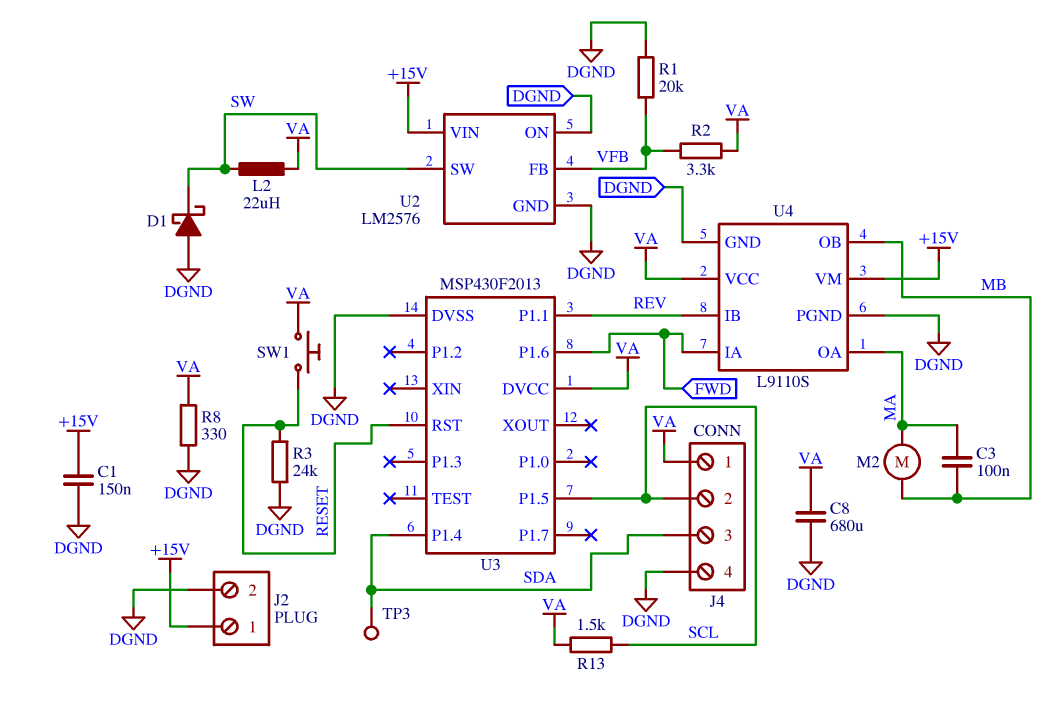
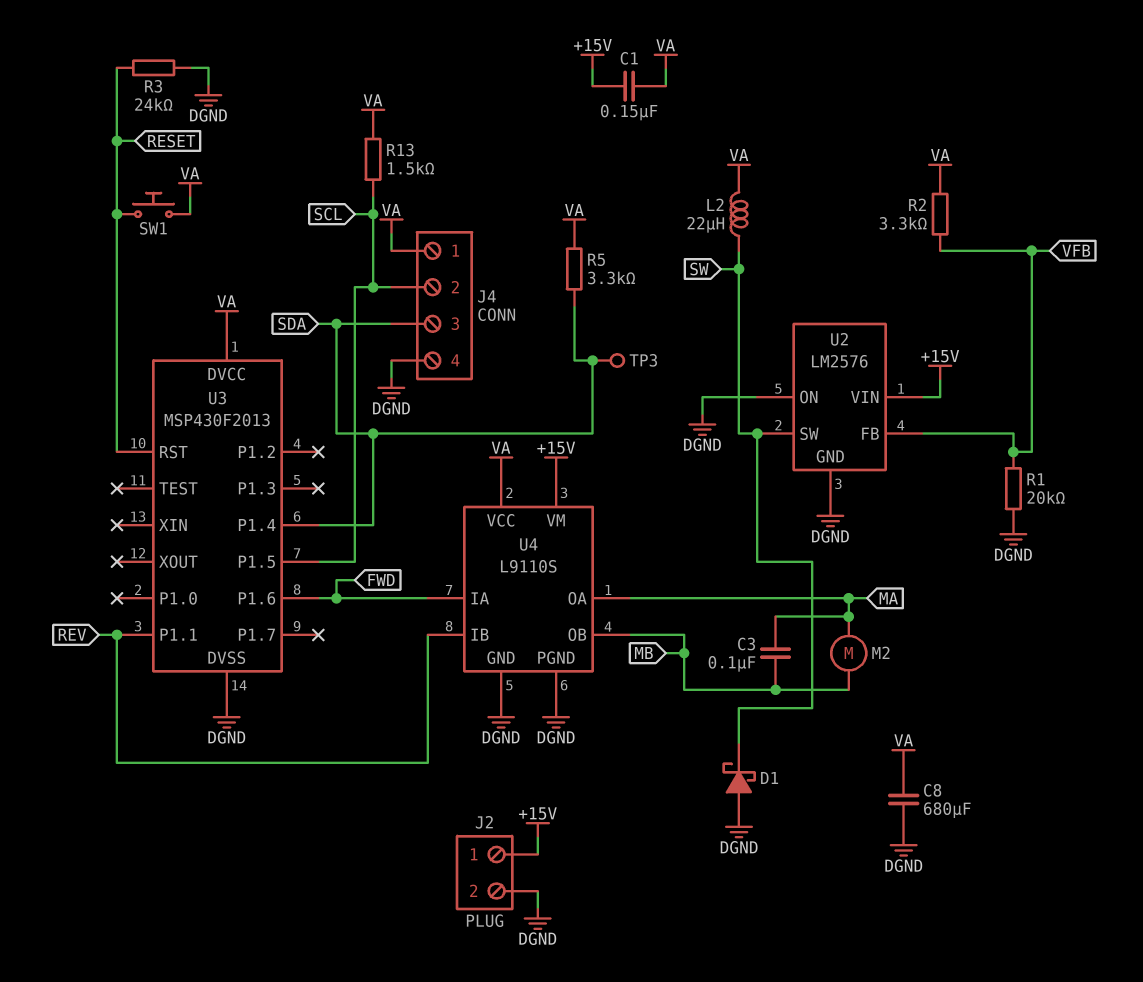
C1: 150nF (+15V, DGND) -> 150nF (+15V, VA)
R5: none -> 3.3k (SDA, VA)
R8: 330 (DGND, VA) -> none

